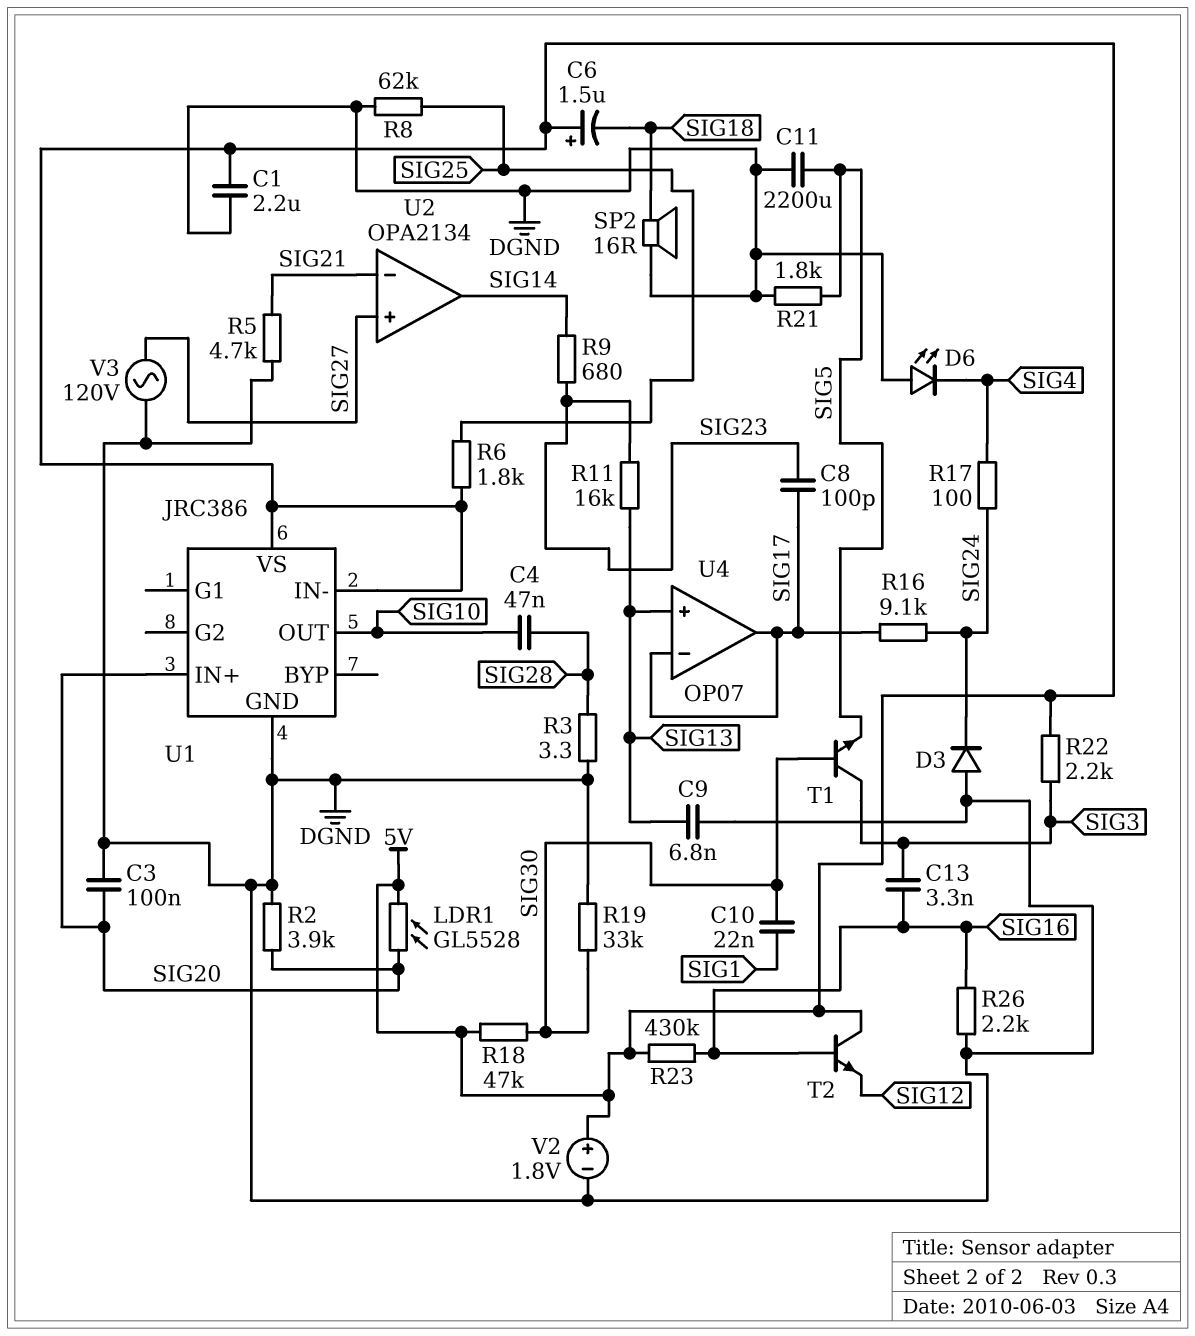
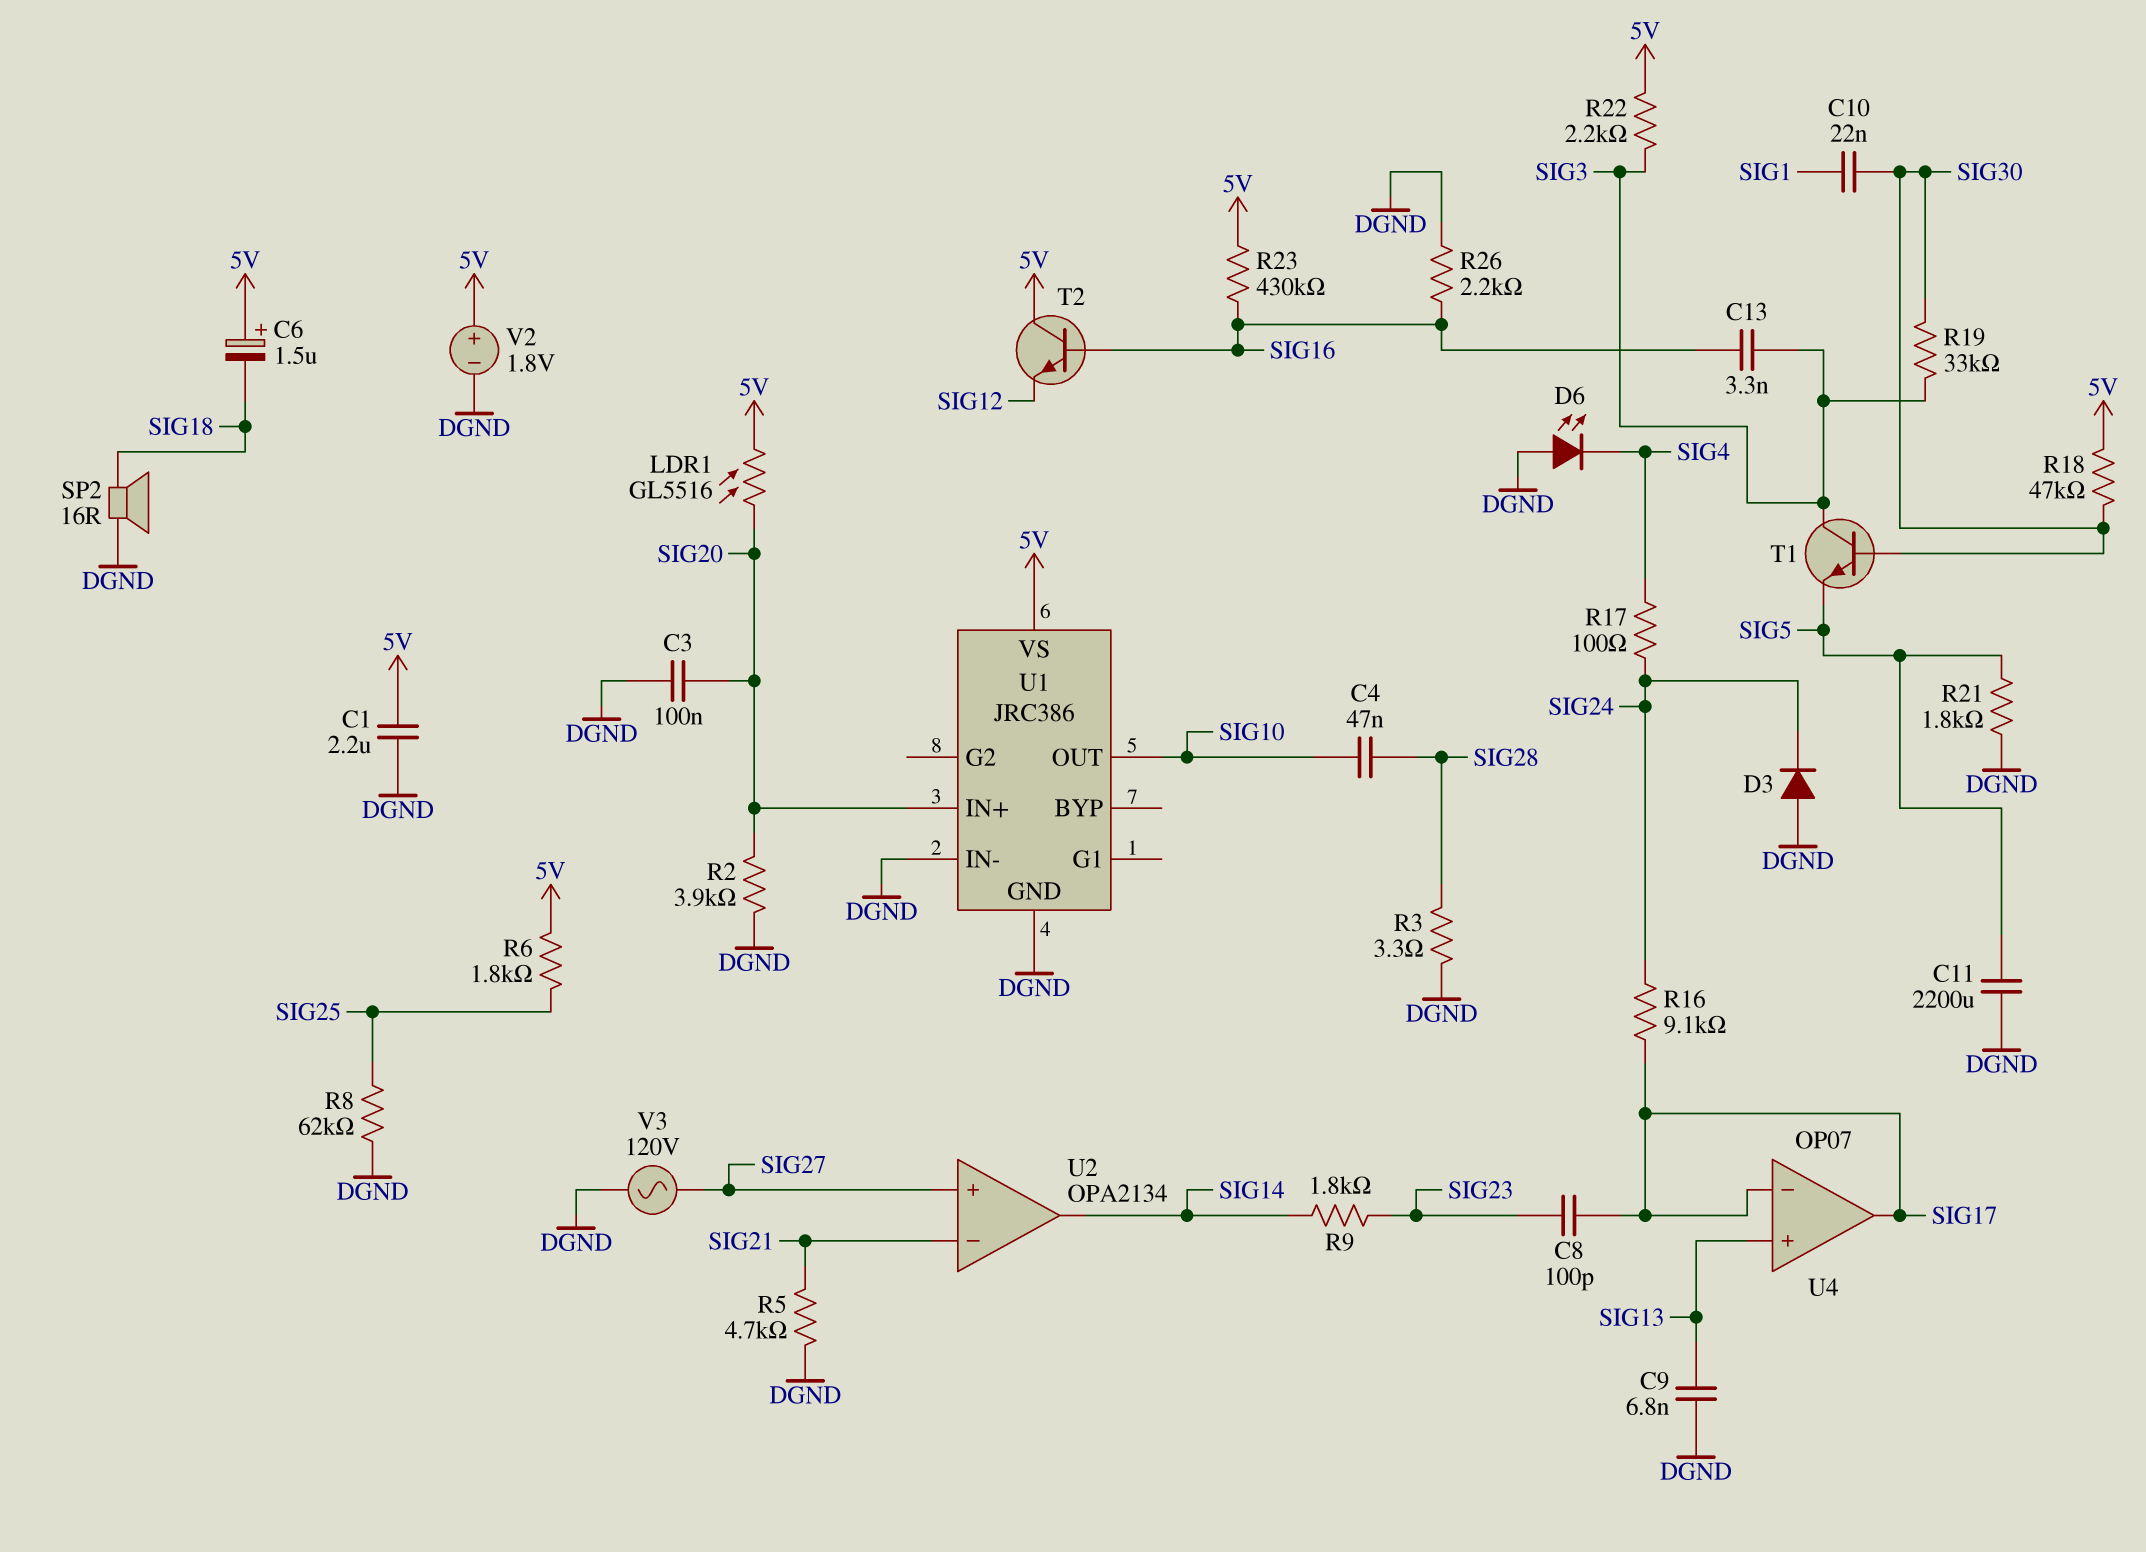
LDR1: GL5528 (5V, SIG20) -> GL5516 (5V, SIG20)
R9: 680 (SIG14, SIG23) -> 1.8k (SIG14, SIG23)
R11: 16k (SIG13, SIG23) -> none
R19: 33k (DGND, SIG30) -> 33k (SIG3, SIG30)
U1 pin IN-: 5V -> DGND

